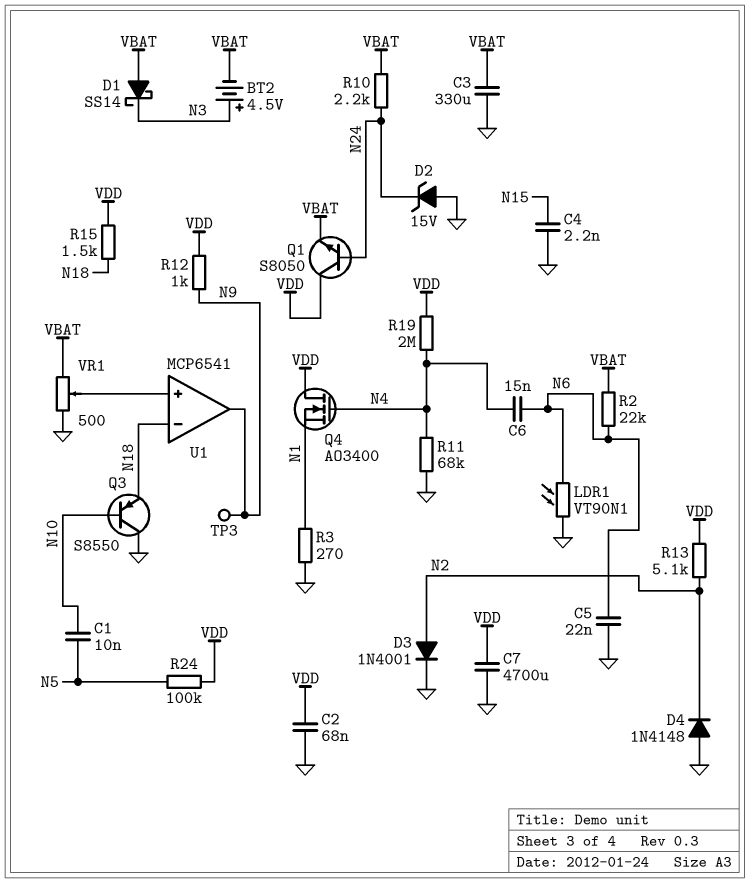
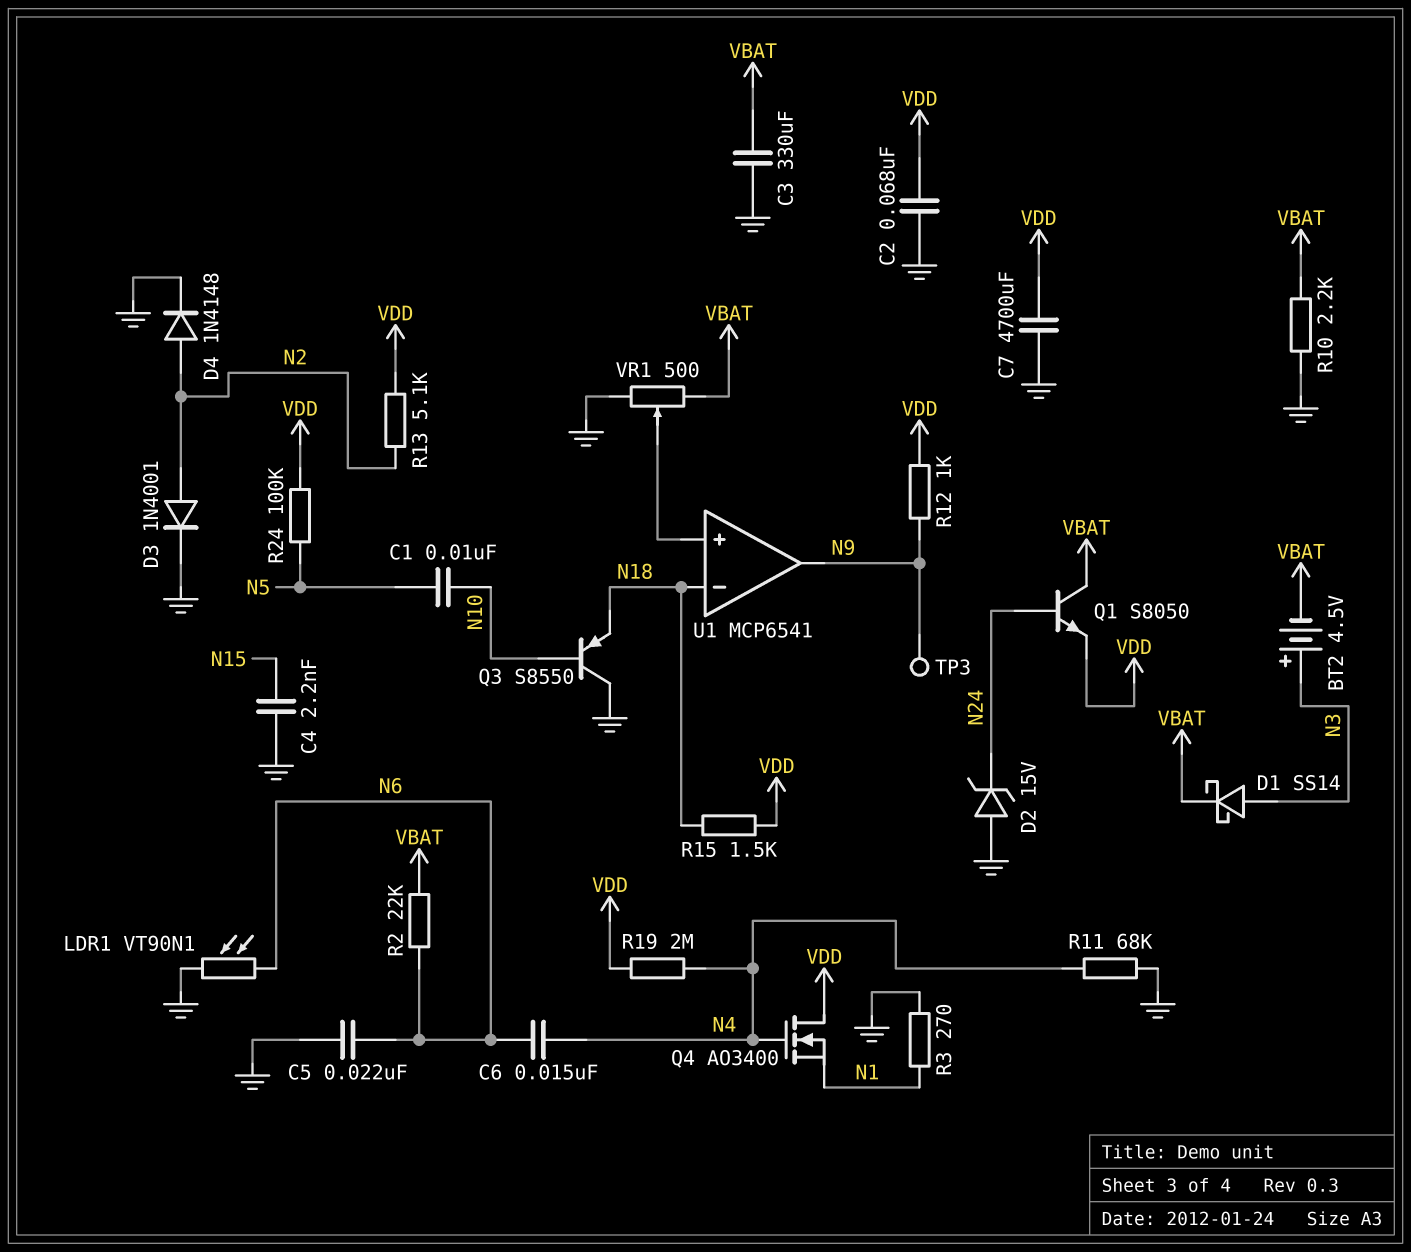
D1: schottky SS14 (A VBAT, K N3) -> schottky SS14 (A N3, K VBAT)
D4: diode 1N4148 (A GND, K N2) -> diode 1N4148 (A N2, K GND)
Q1: NPN S8050 (B N24, C VDD, E VBAT) -> NPN S8050 (B N24, C VBAT, E VDD)
R10: 2.2k (N24, VBAT) -> 2.2k (GND, VBAT)

